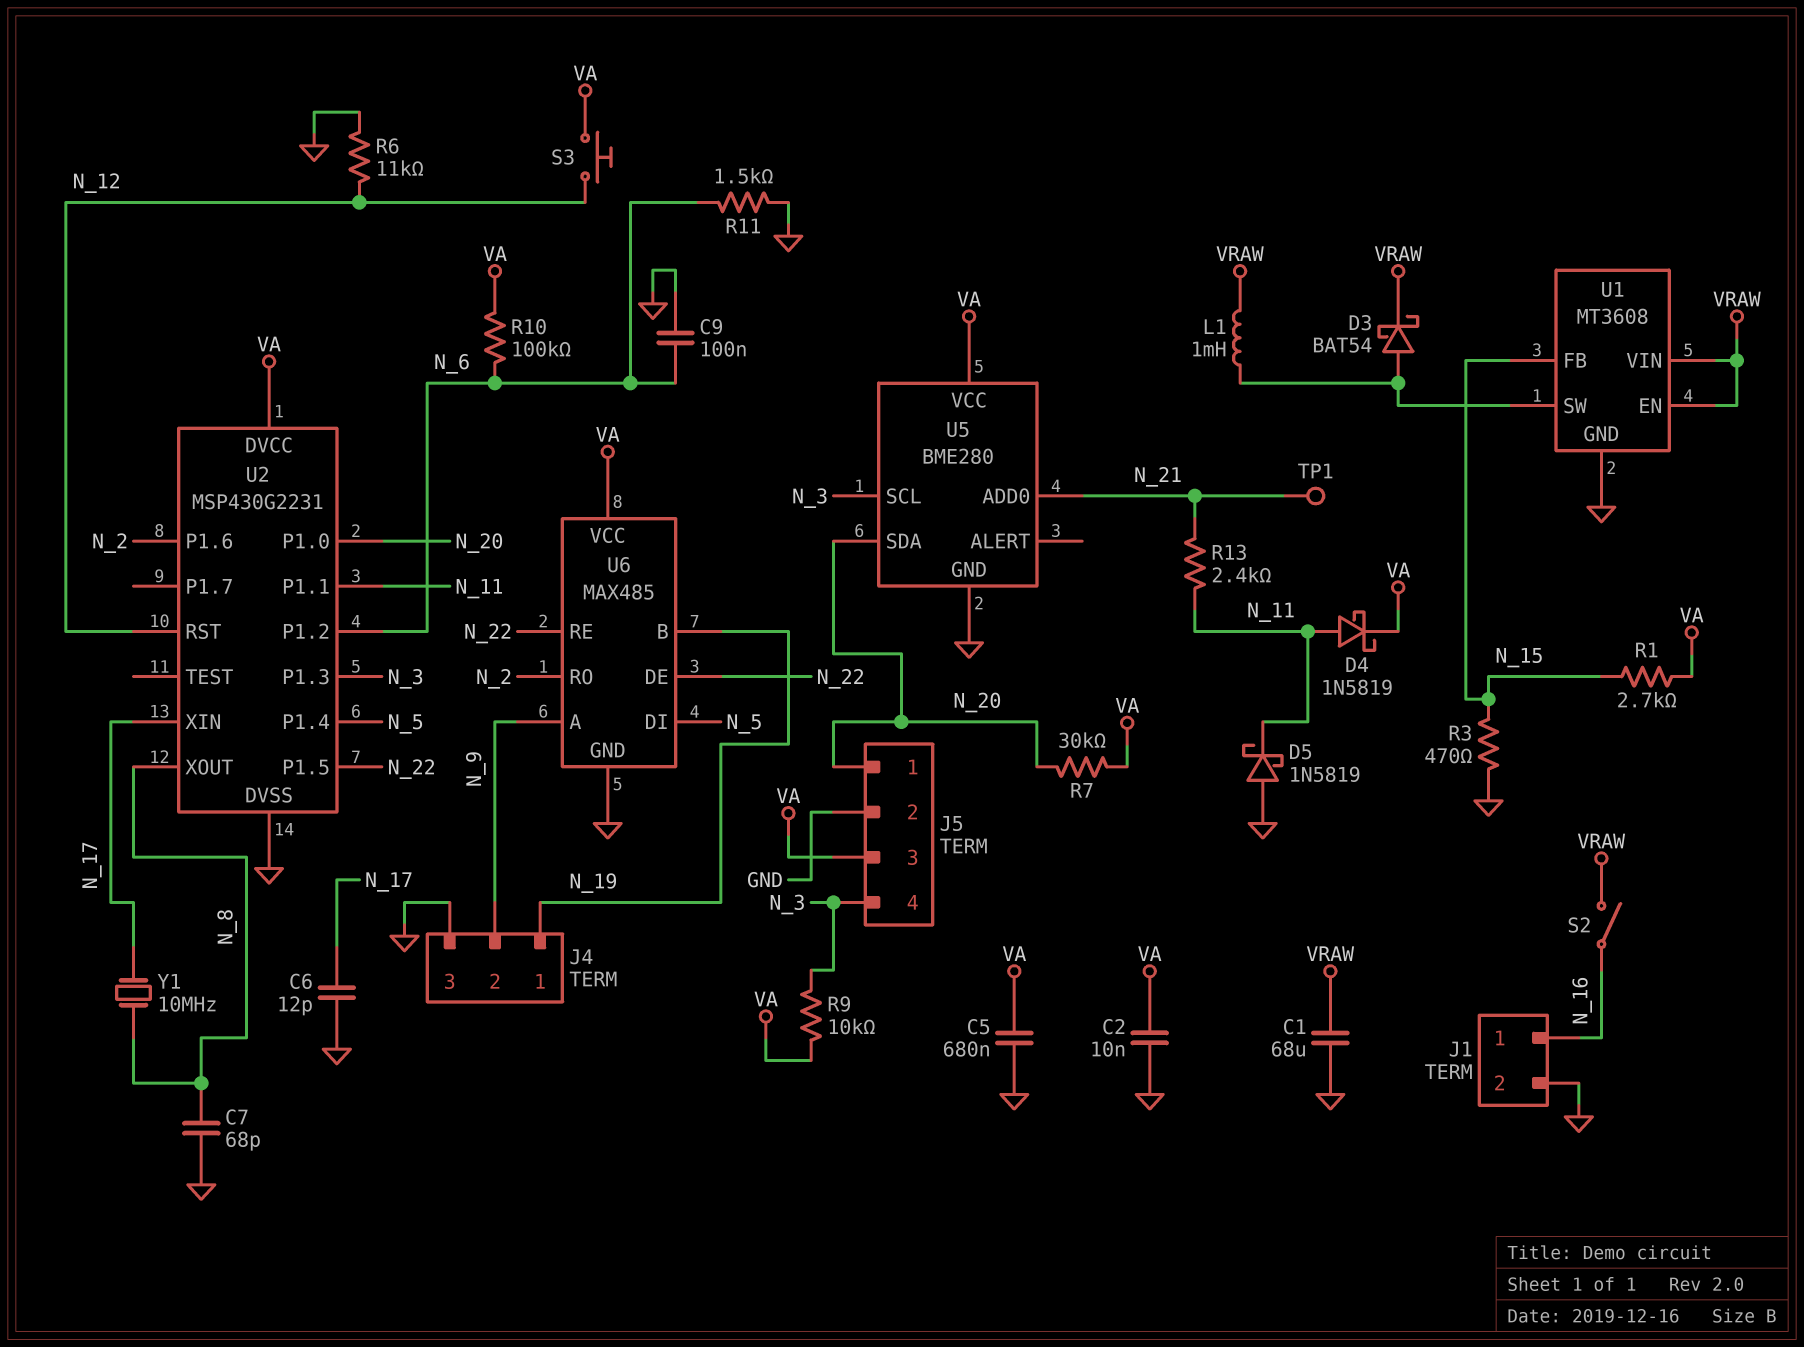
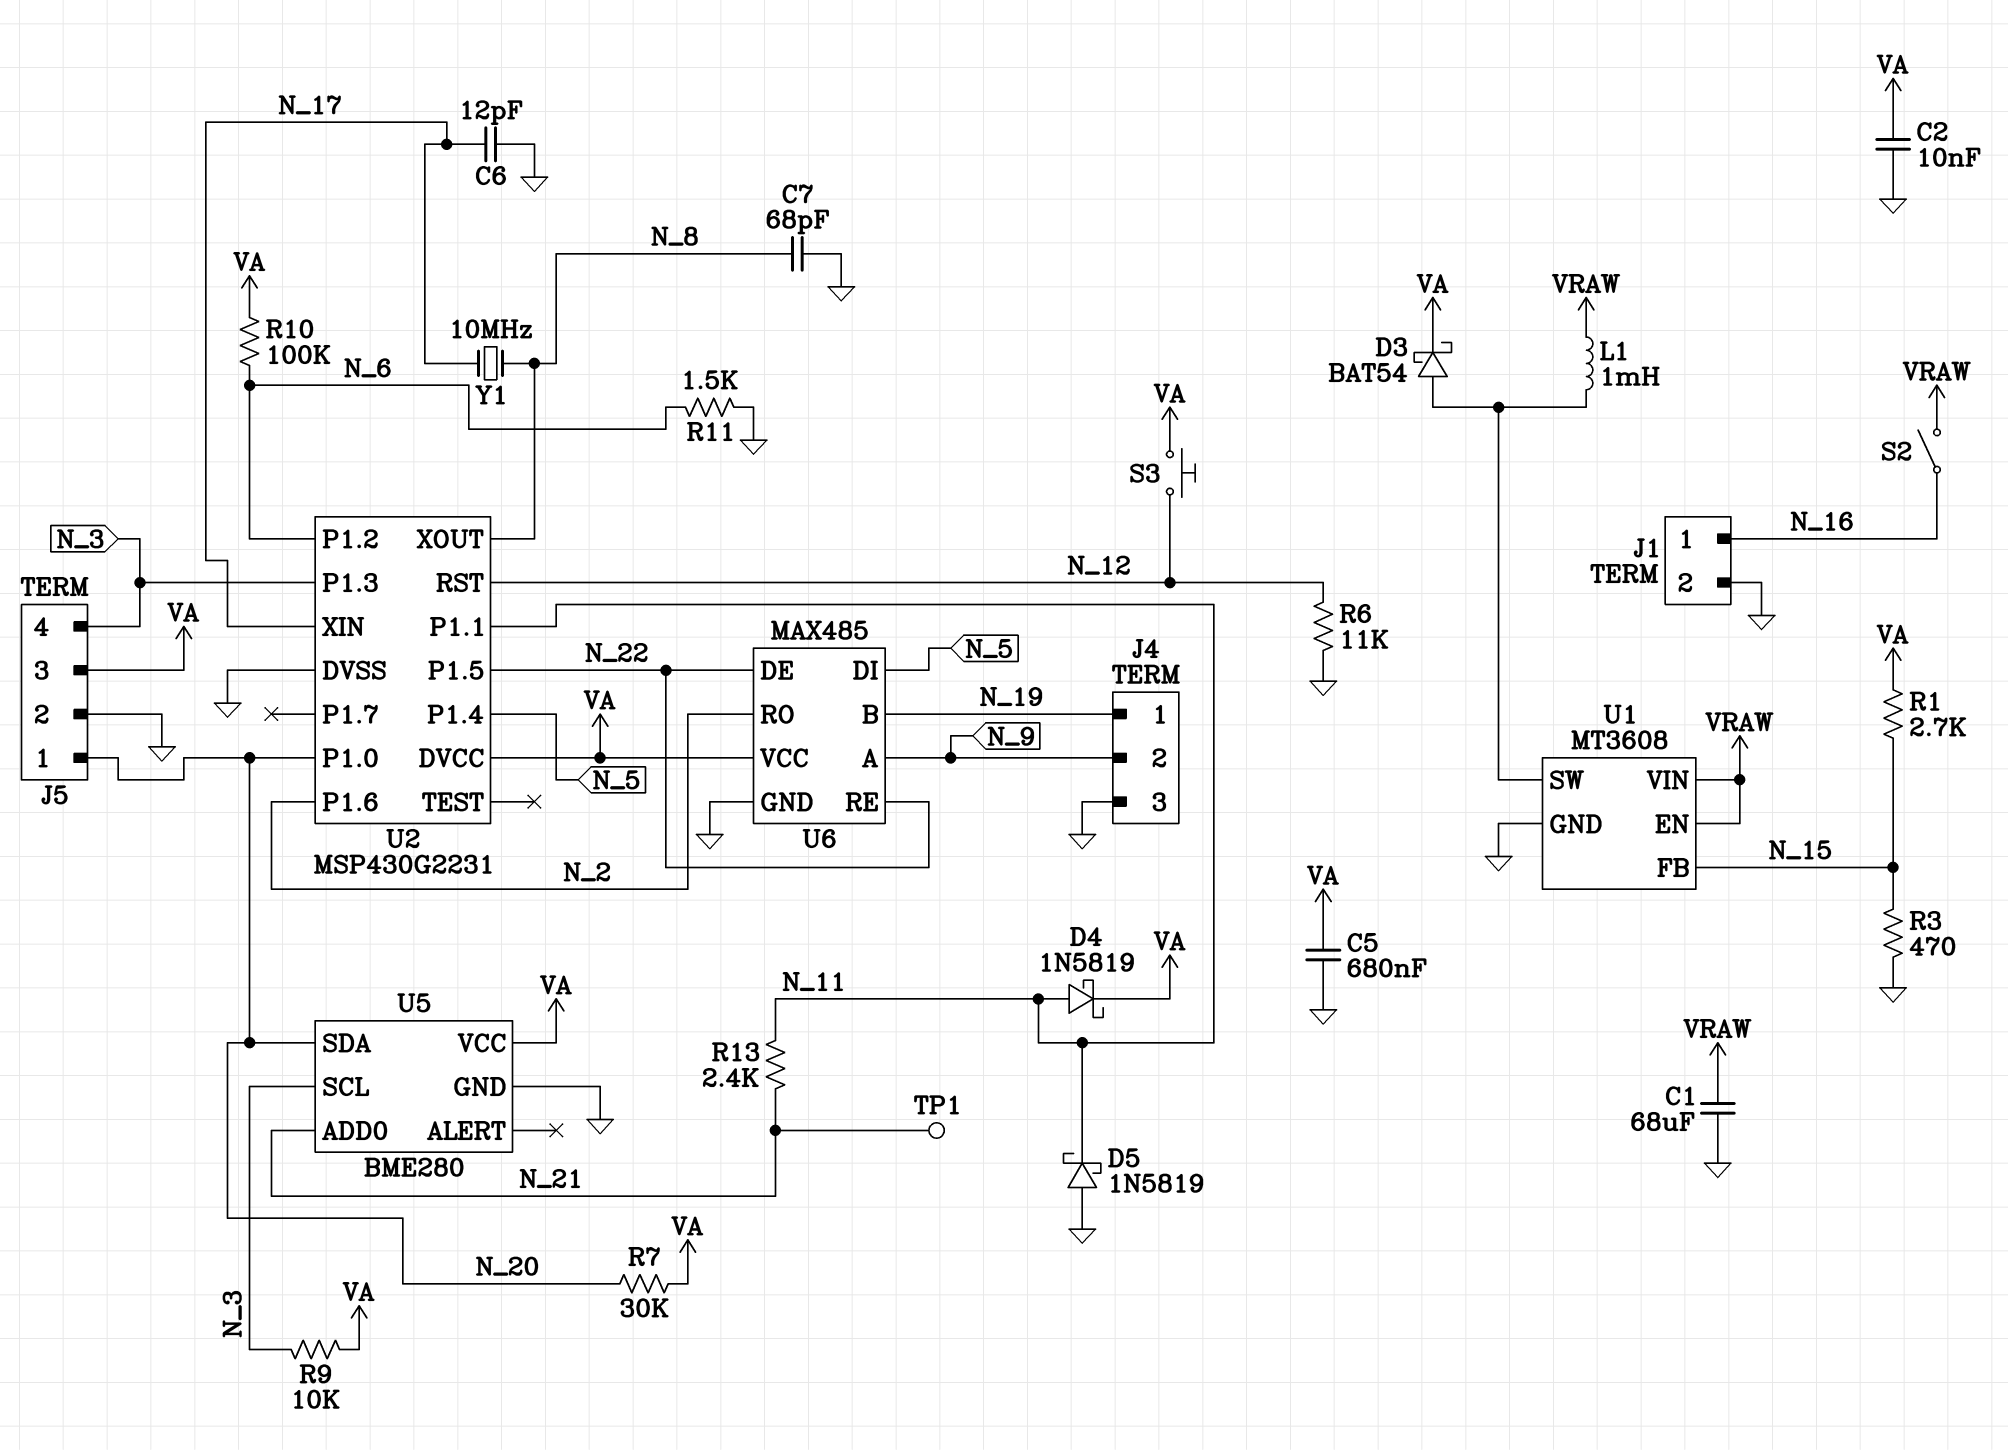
C9: 100nF (GND, N_6) -> none
D3: schottky BAT54 (A U1/SW, K VRAW) -> schottky BAT54 (A U1/SW, K VA)

